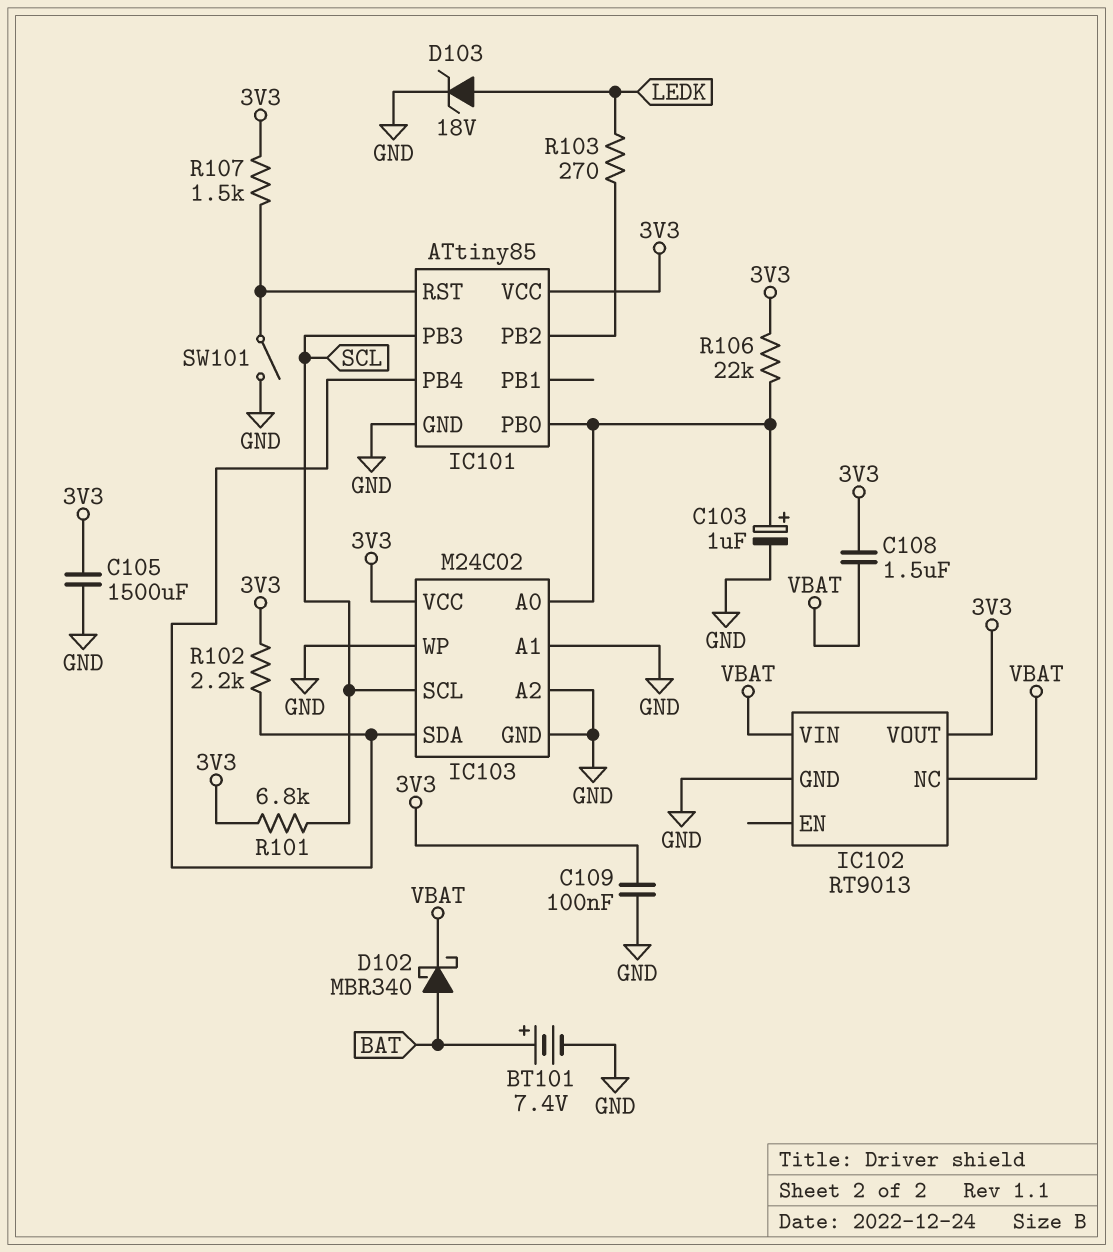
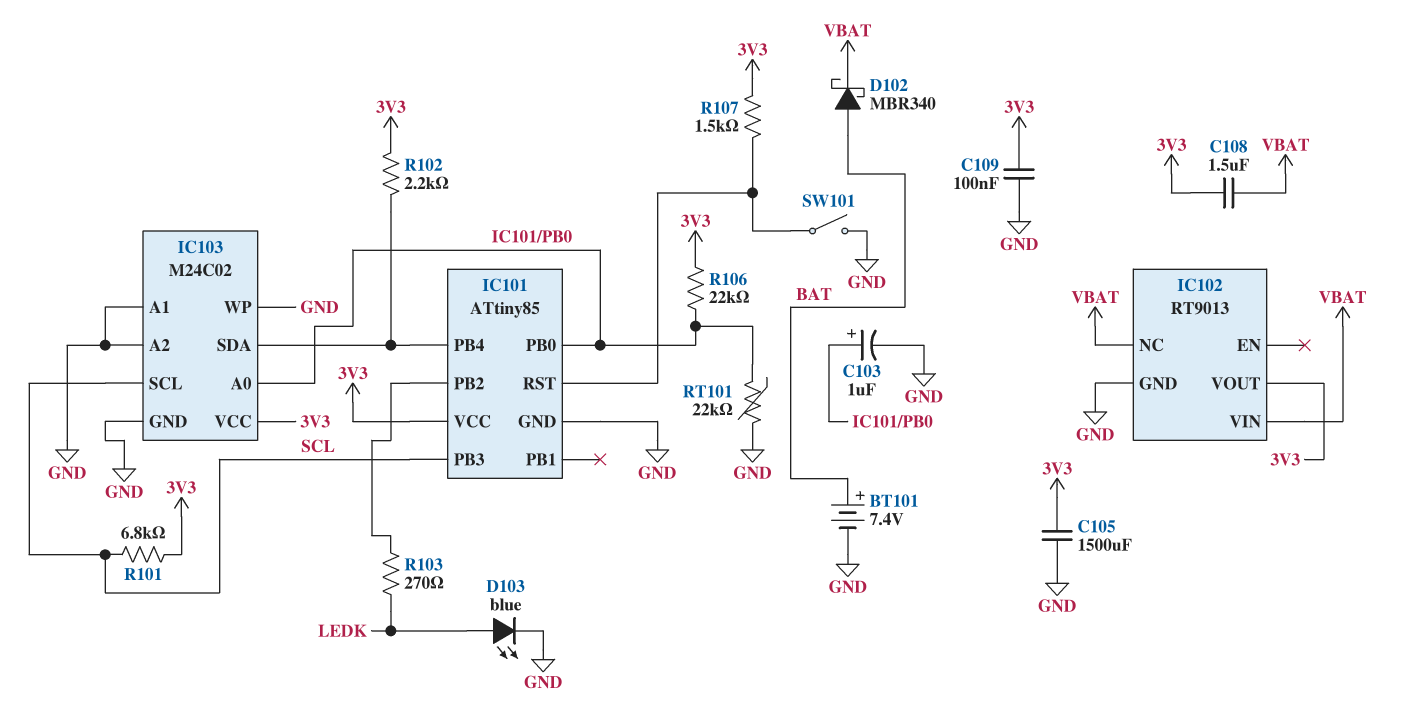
D103: zener 18V (A LEDK, K GND) -> LED blue (A LEDK, K GND)
RT101: none -> 22k (GND, IC101/PB0)

